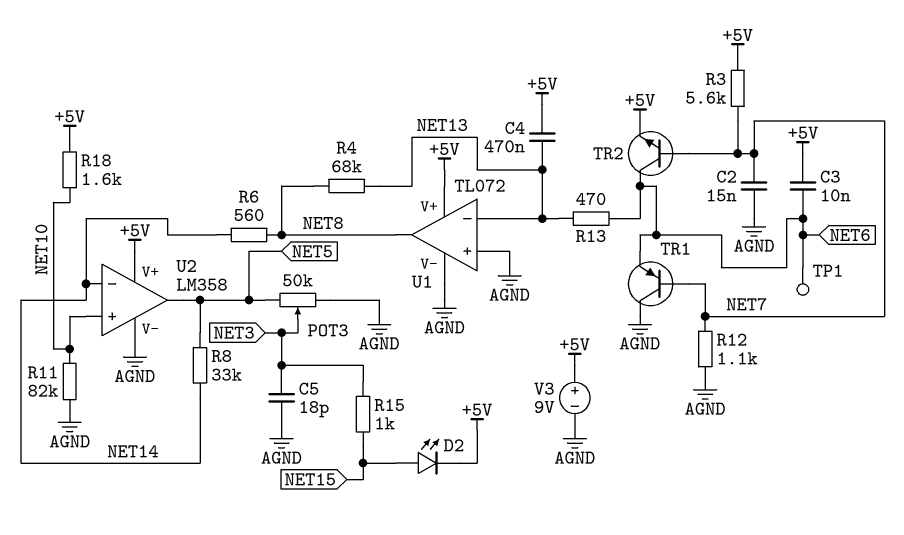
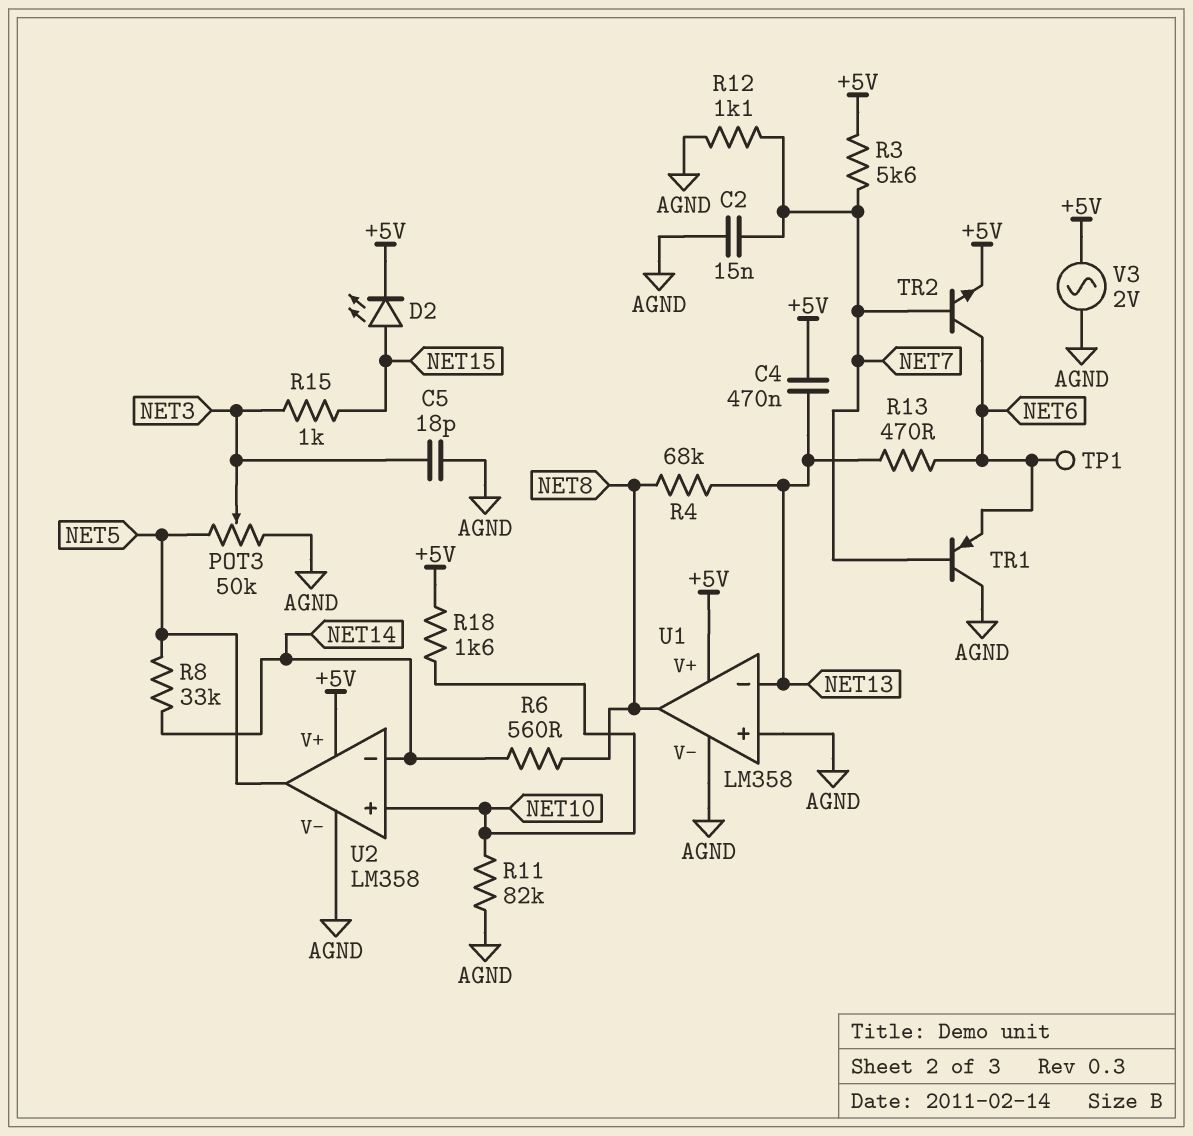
C3: 10nF (+5V, NET6) -> none
U1: TL072 -> LM358
V3: 9V (plus +5V, minus AGND) -> AC 2V (+5V, AGND)

